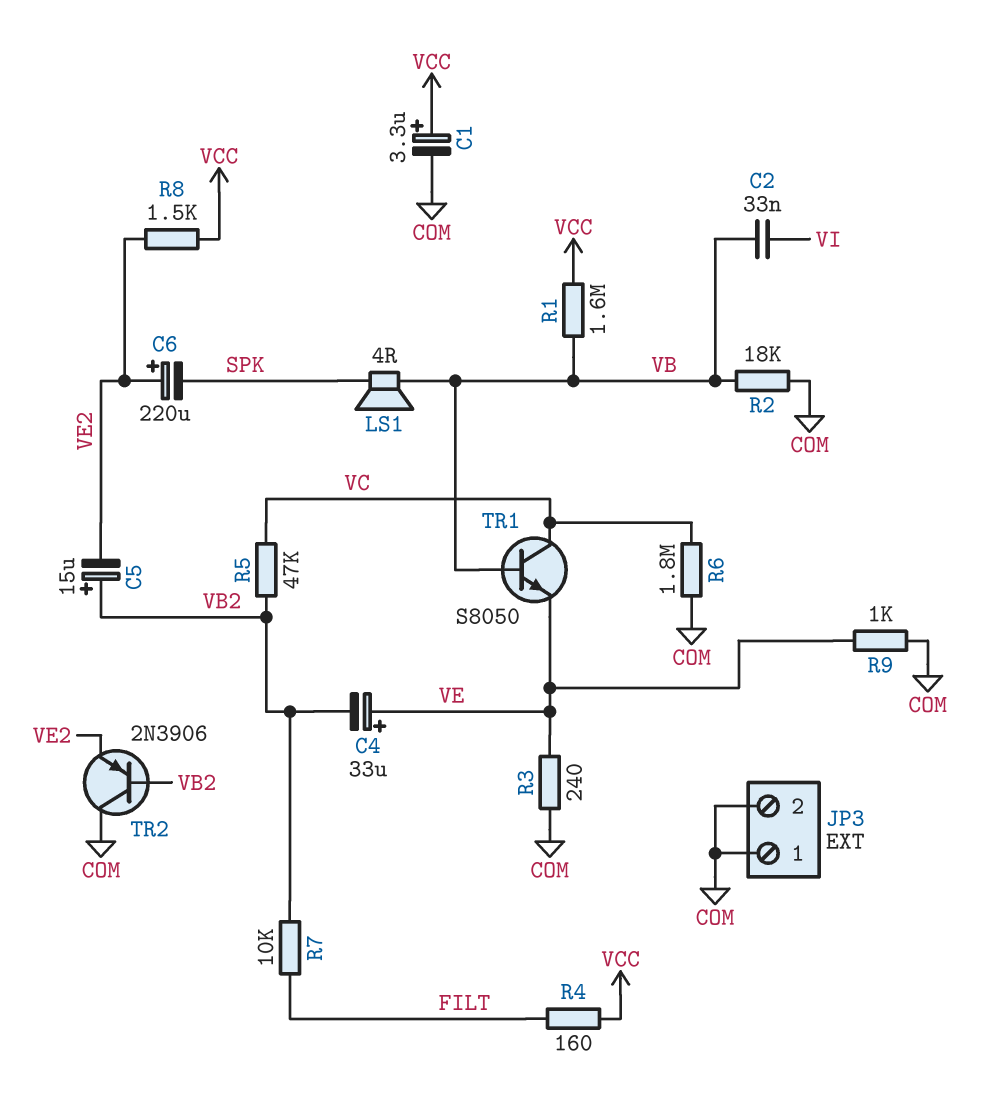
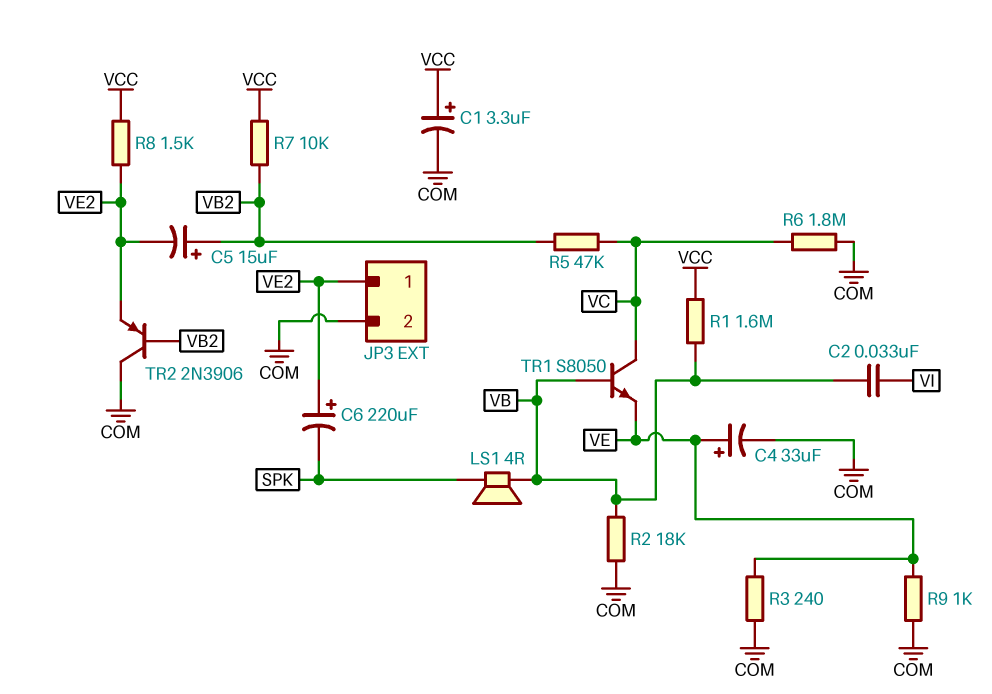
C4: 33uF (plus VE, minus VB2) -> 33uF (plus VE, minus COM)
JP3 pin 1: COM -> VE2
R4: 160 (FILT, VCC) -> none
R7: 10k (FILT, VB2) -> 10k (VB2, VCC)

